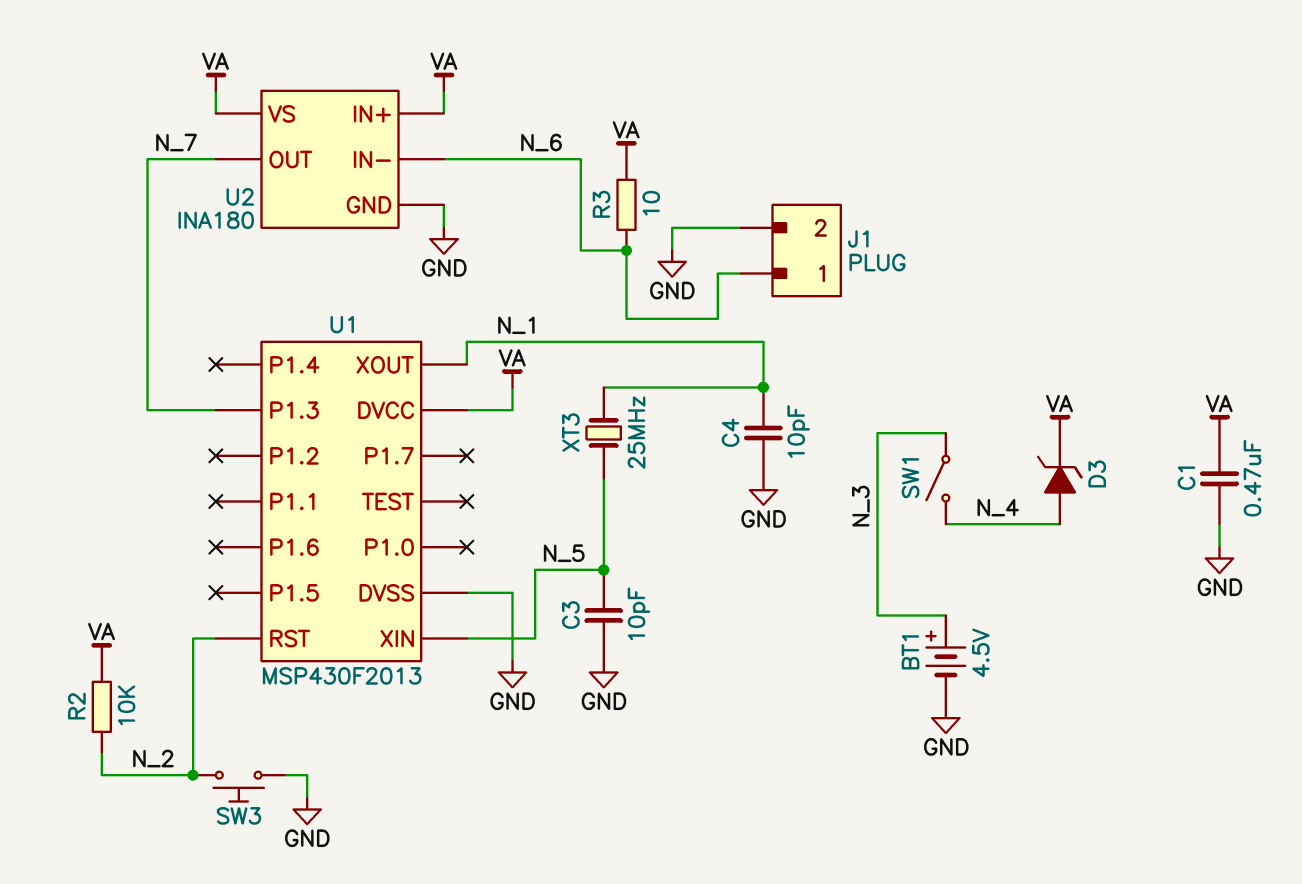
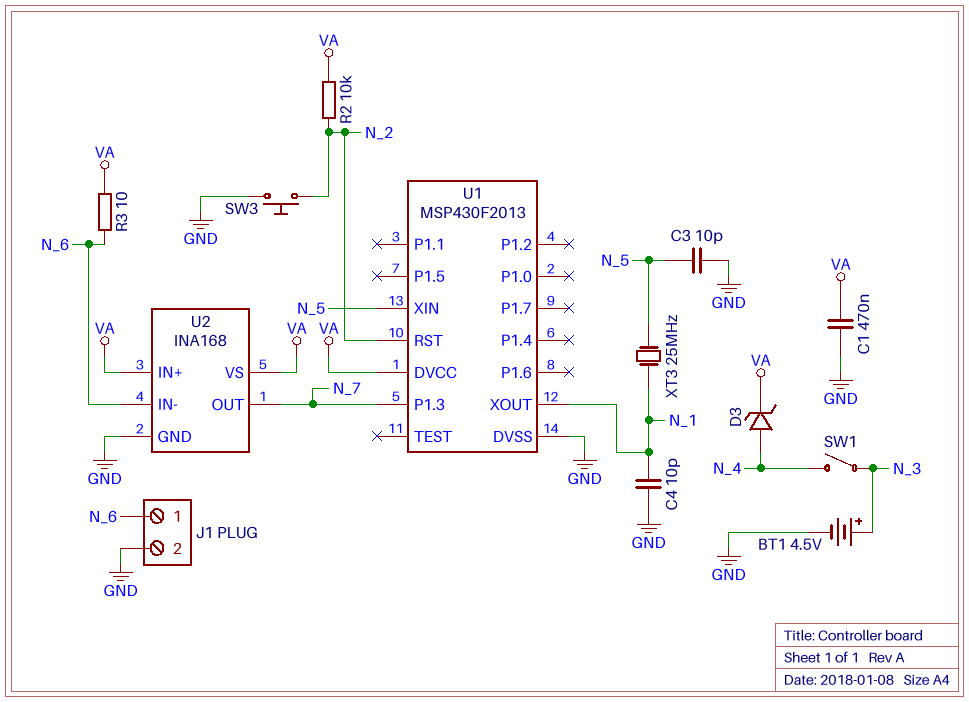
U2: INA180 -> INA168

